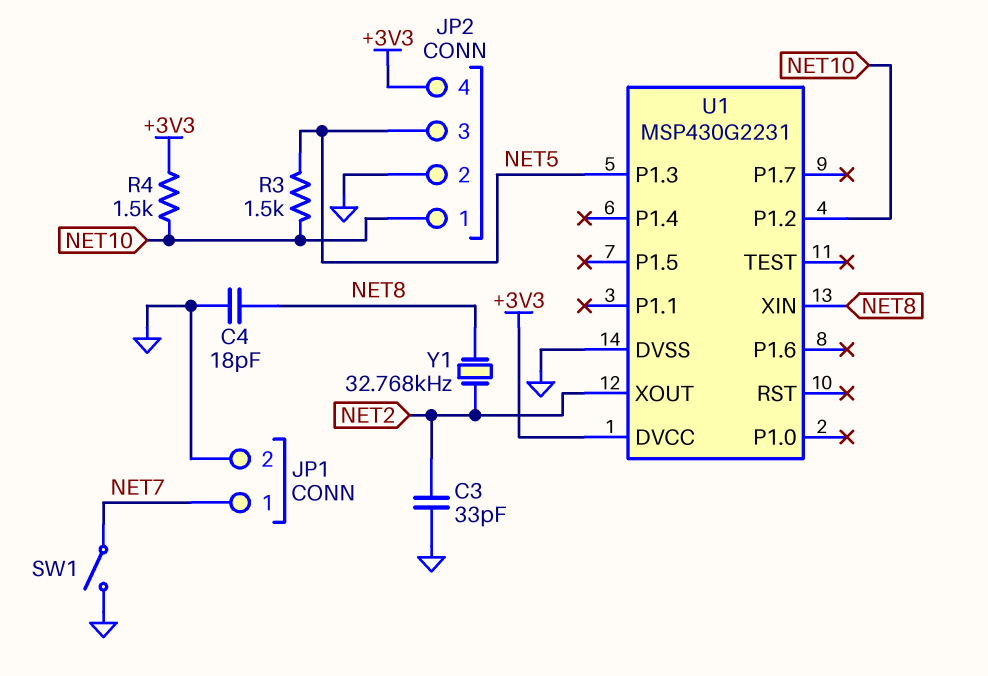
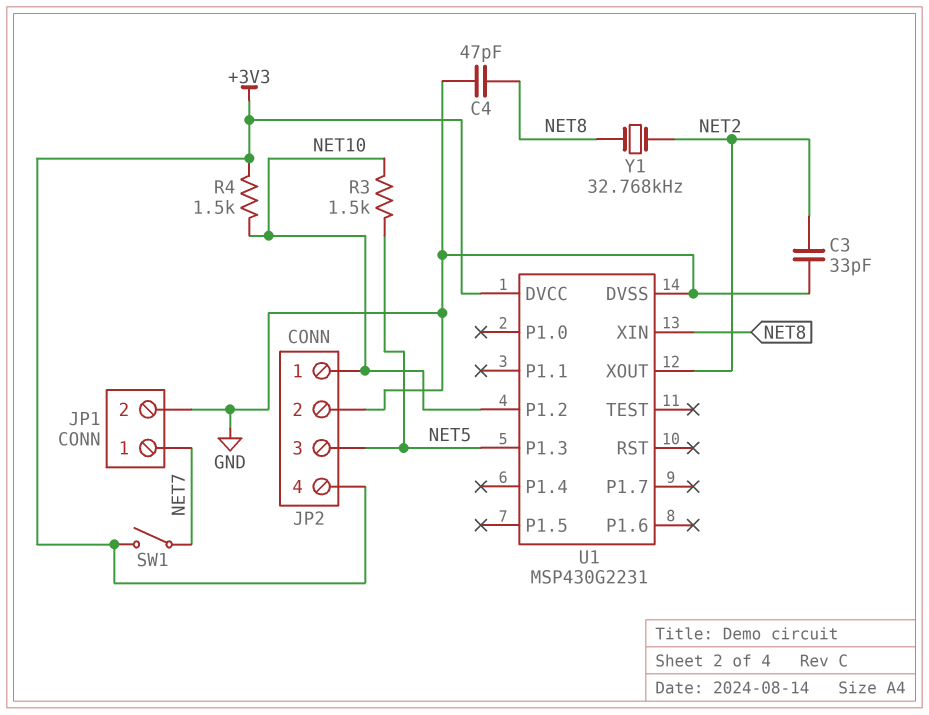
C4: 18pF (GND, NET8) -> 47pF (GND, NET8)
SW1: switch (GND, NET7) -> switch (+3V3, NET7)

